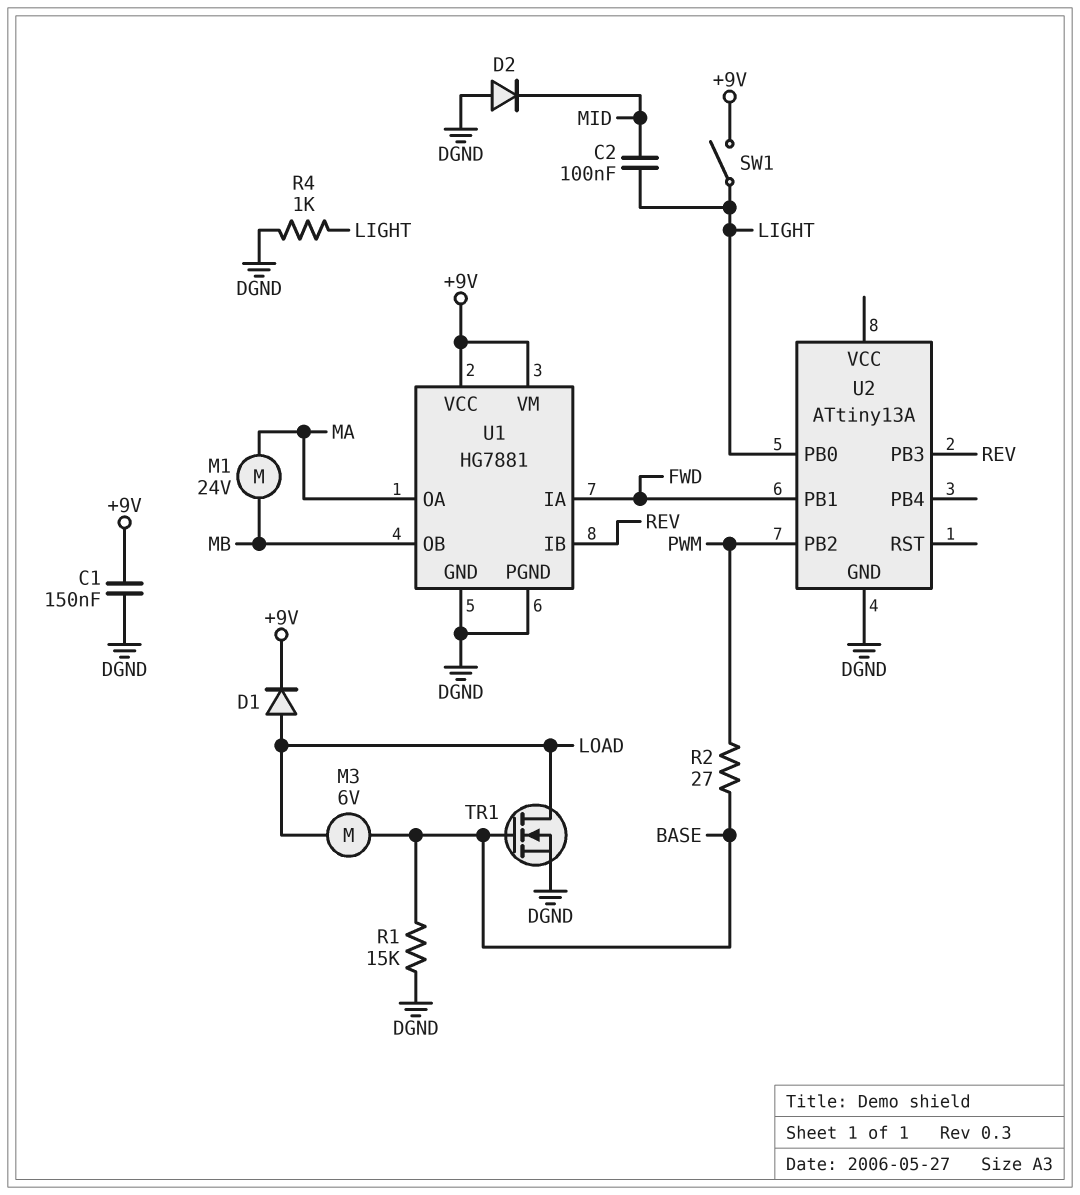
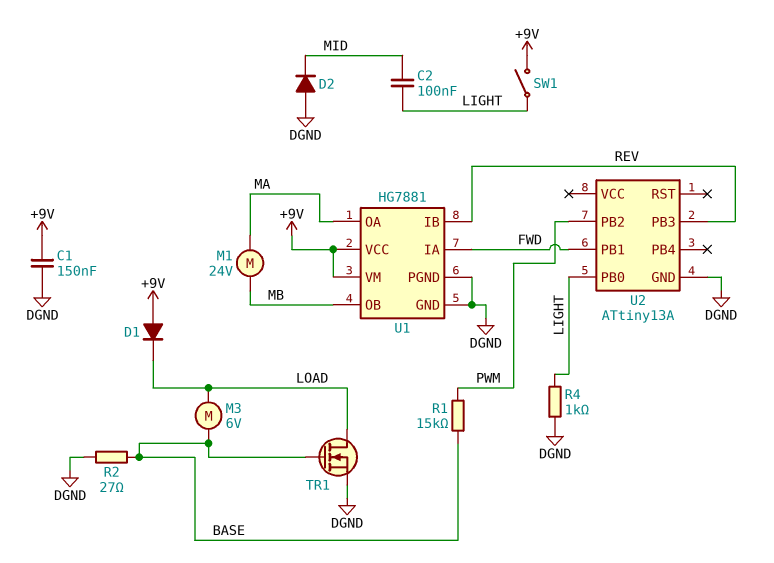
D1: diode (A LOAD, K +9V) -> diode (A +9V, K LOAD)
R1: 15k (BASE, DGND) -> 15k (BASE, PWM)
R2: 27 (BASE, PWM) -> 27 (BASE, DGND)

